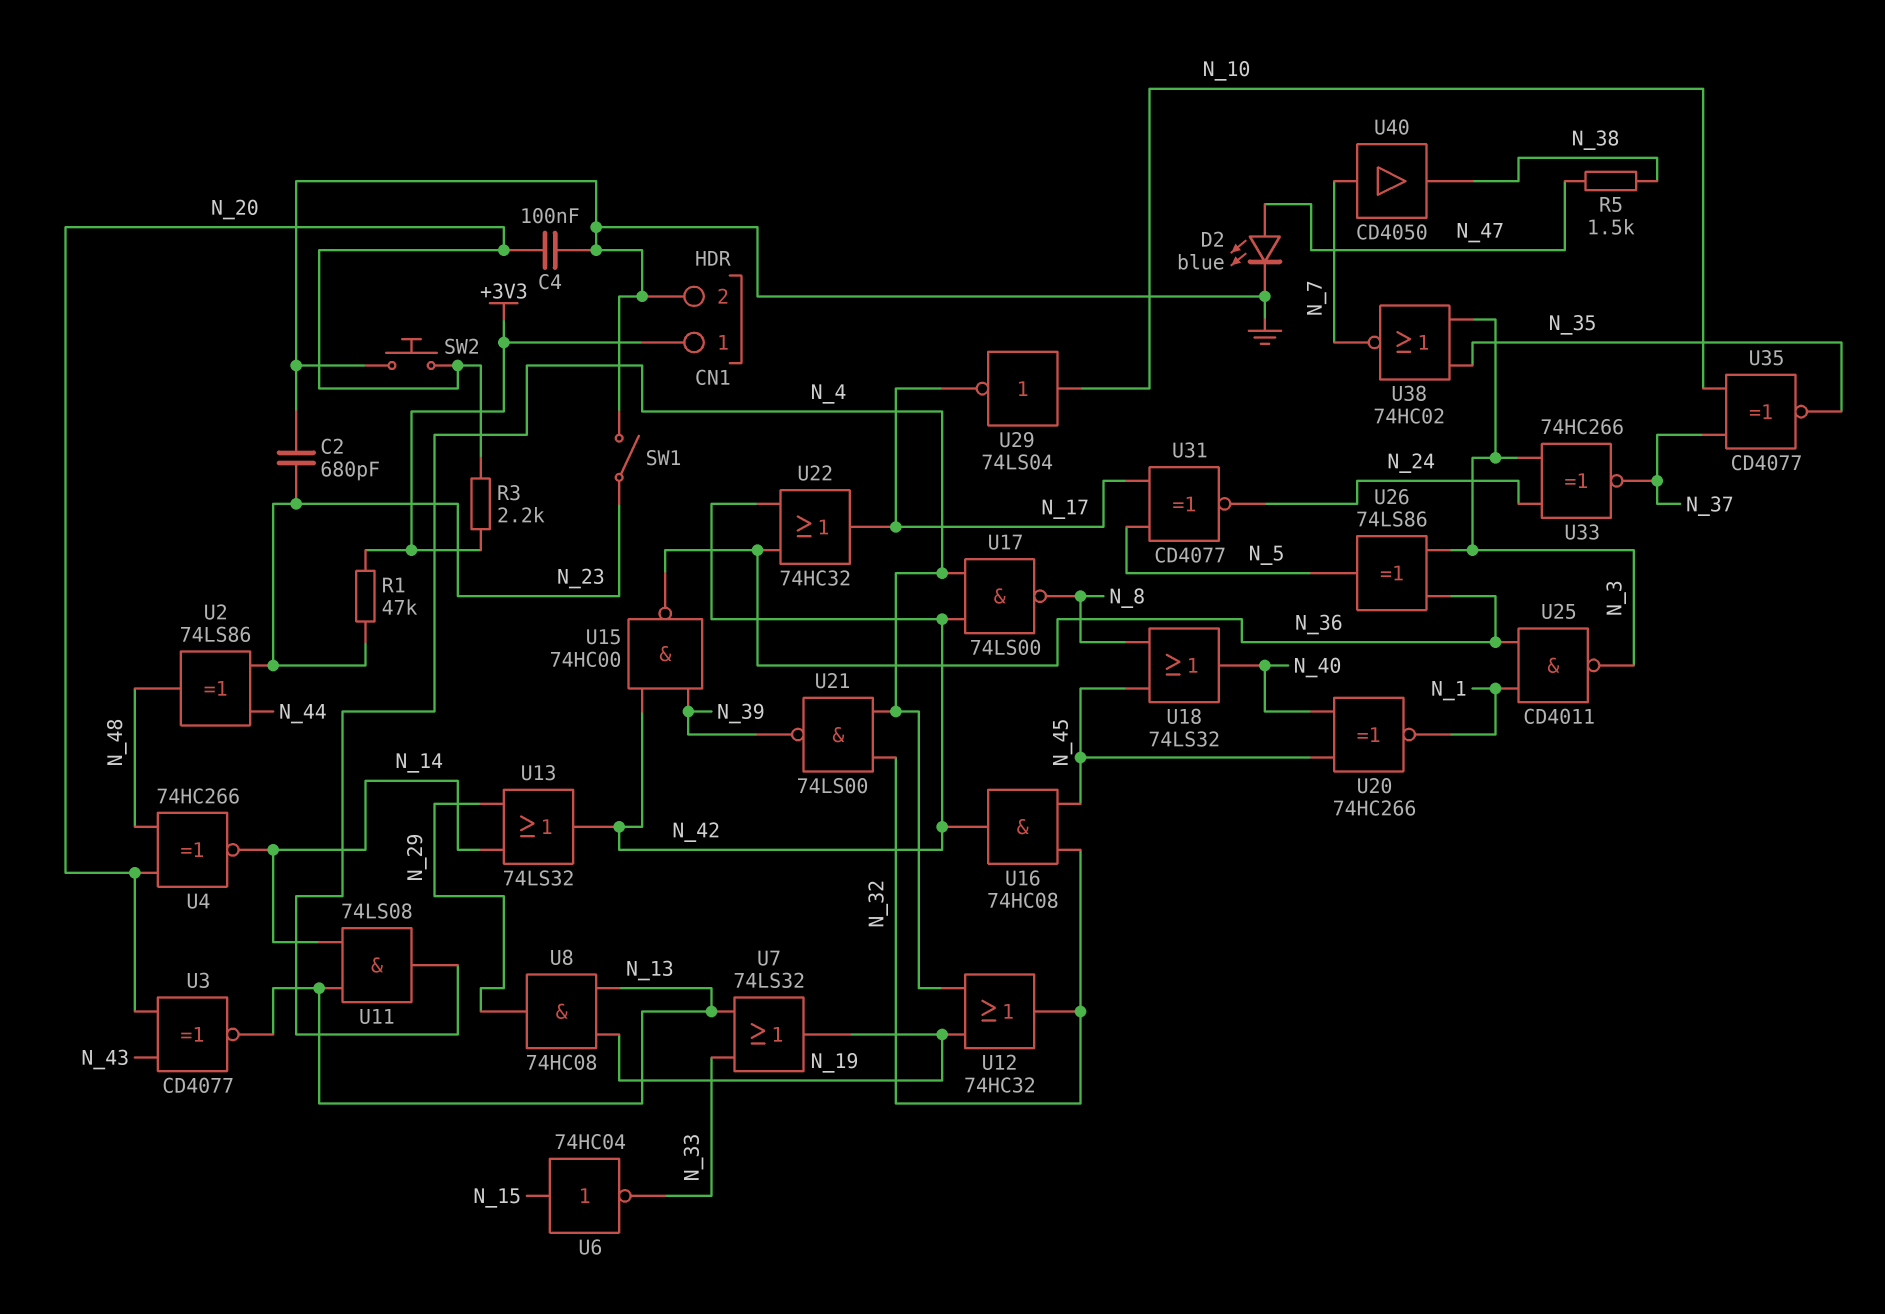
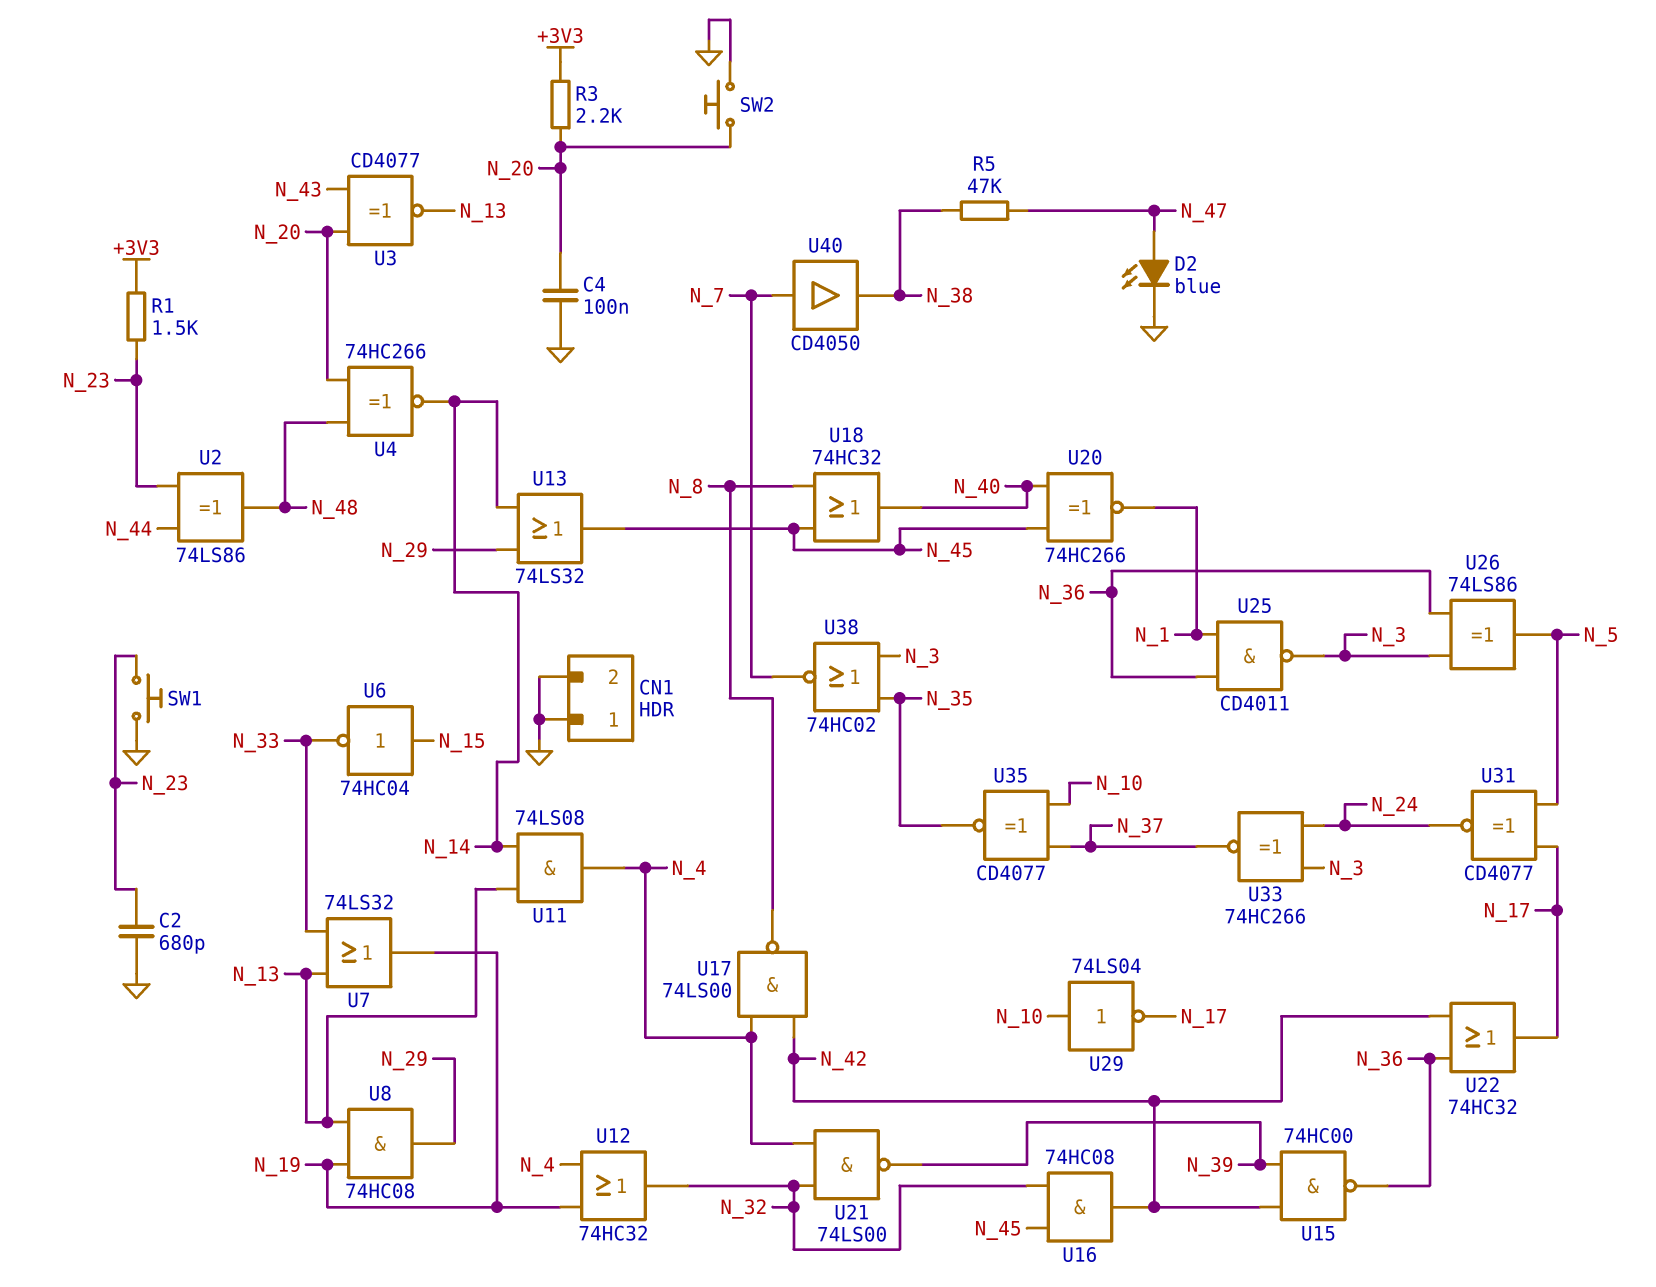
CN1 pin 1: +3V3 -> GND
R1: 47k (+3V3, N_23) -> 1.5k (+3V3, N_23)
R5: 1.5k (N_38, N_47) -> 47k (N_38, N_47)
SW1: switch (GND, N_23) -> button (GND, N_23)
U13: OR 74LS32 (in N_14, in N_29, out N_42) -> OR 74LS32 (in N_14, in N_29, out N_45)
U18: OR 74LS32 (in N_8, in N_45, out N_40) -> OR 74HC32 (in N_8, in N_45, out N_40)

